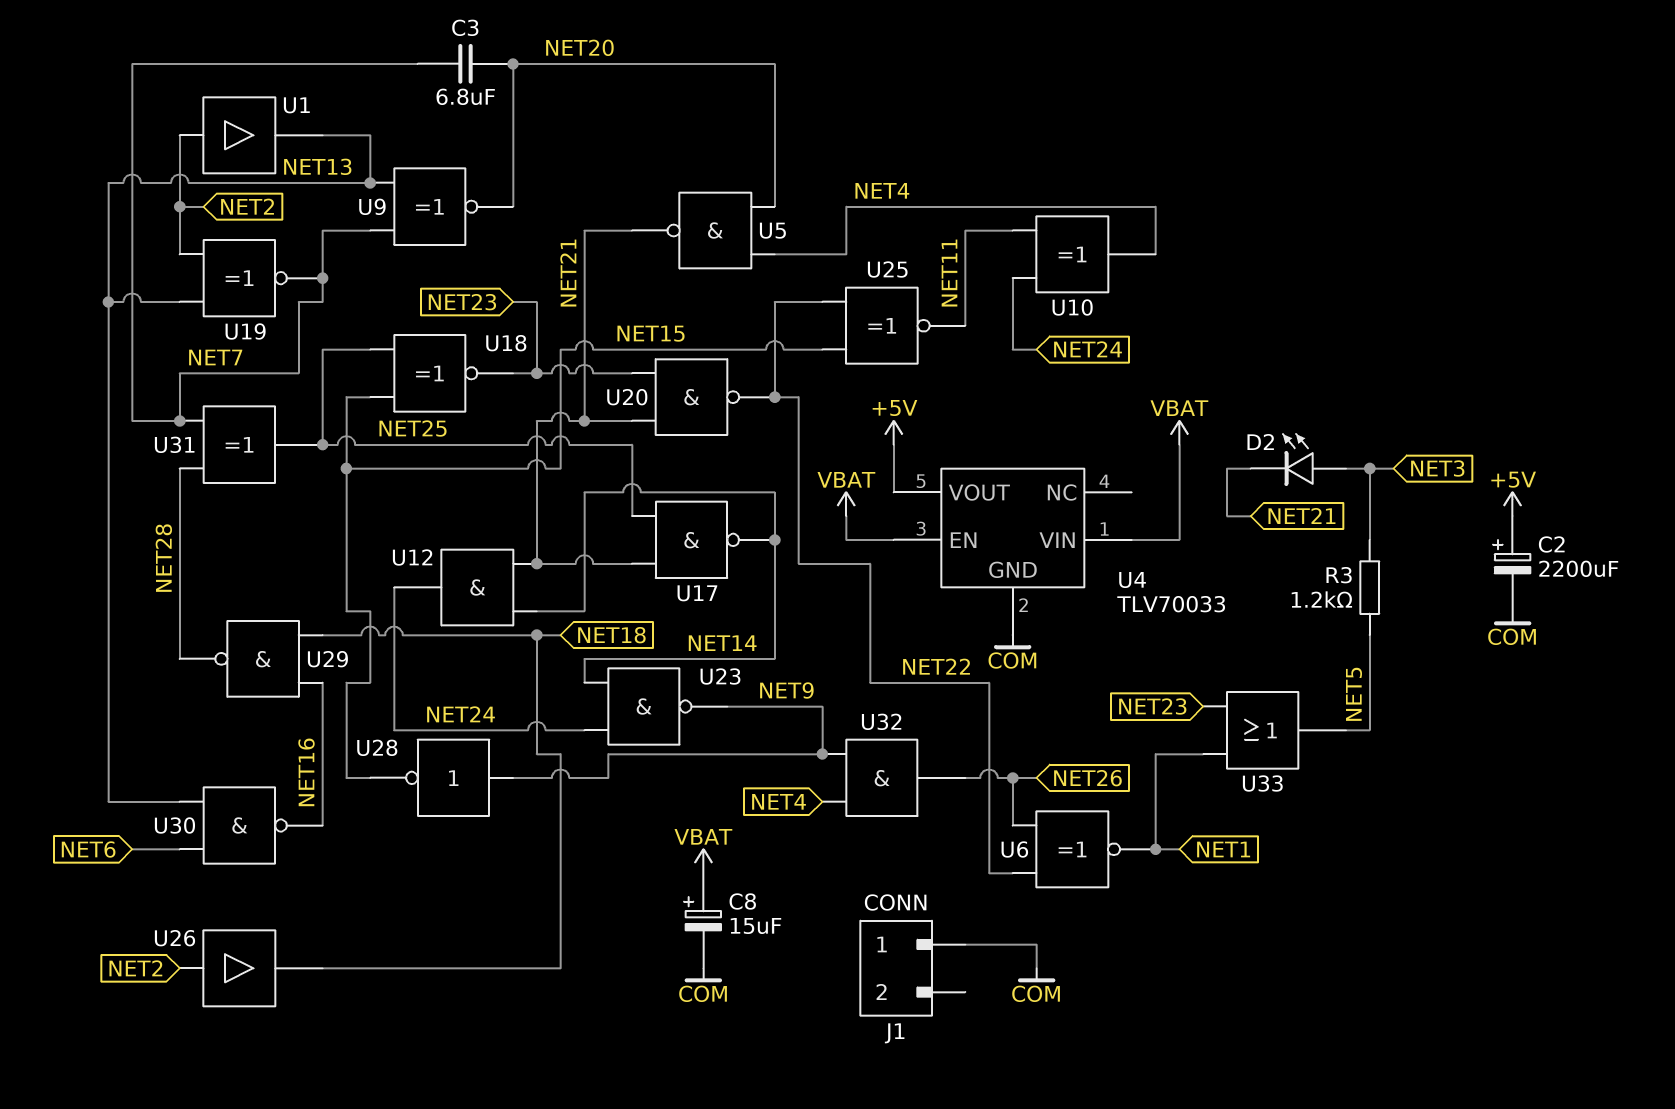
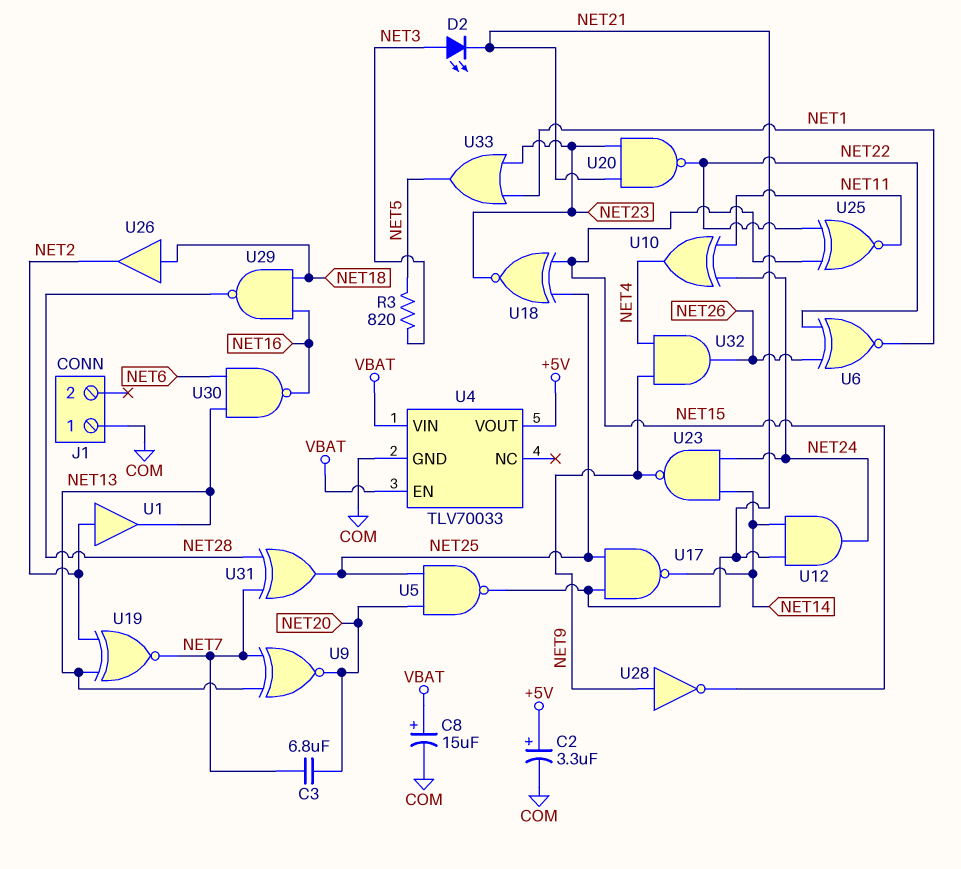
C2: 2200uF (plus +5V, minus COM) -> 3.3uF (plus +5V, minus COM)
R3: 1.2k (NET3, NET5) -> 820 (NET3, NET5)
U5: NAND (in NET4, in NET20, out NET21) -> NAND (in NET20, in NET25, out NET21)
U26: buffer (in NET2, out NET18) -> buffer (in NET18, out NET2)

